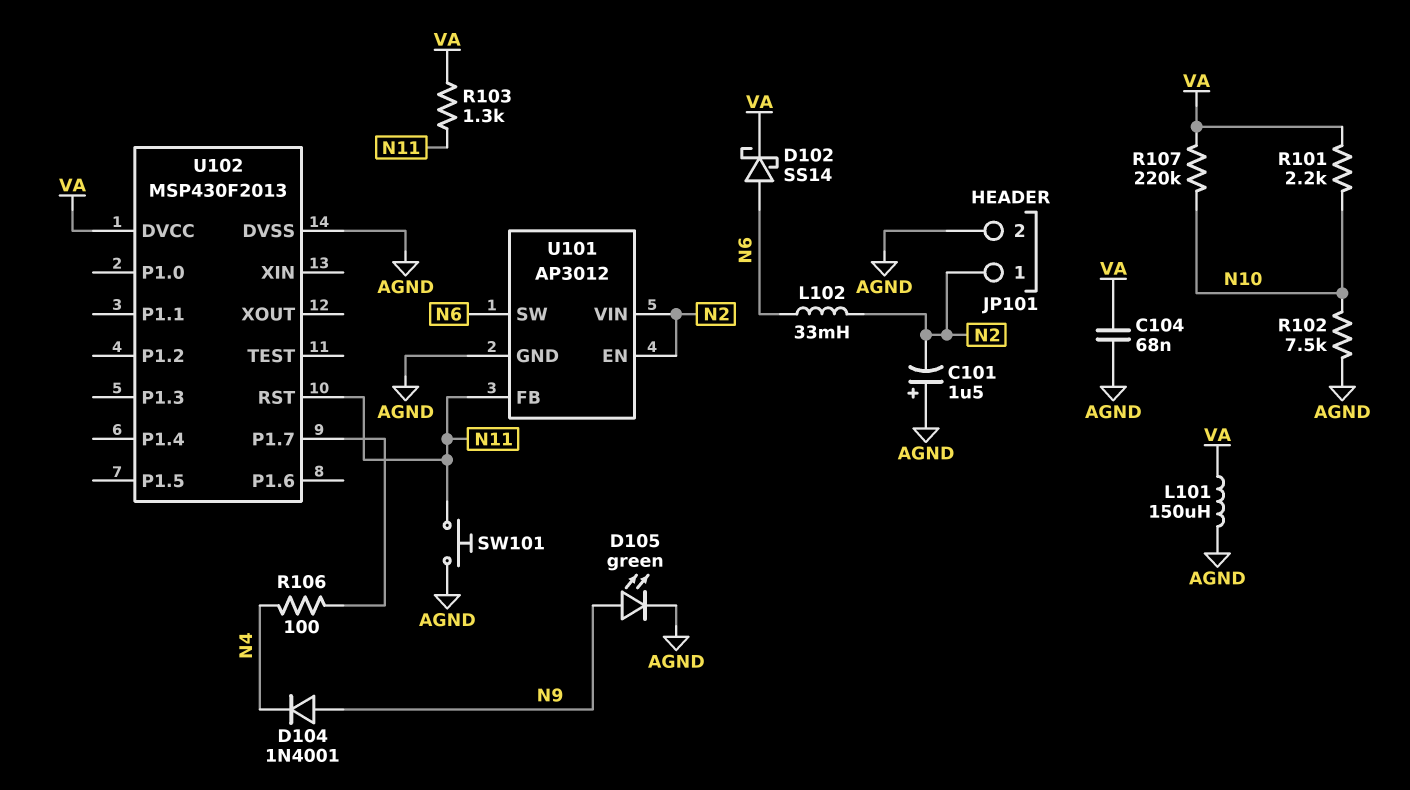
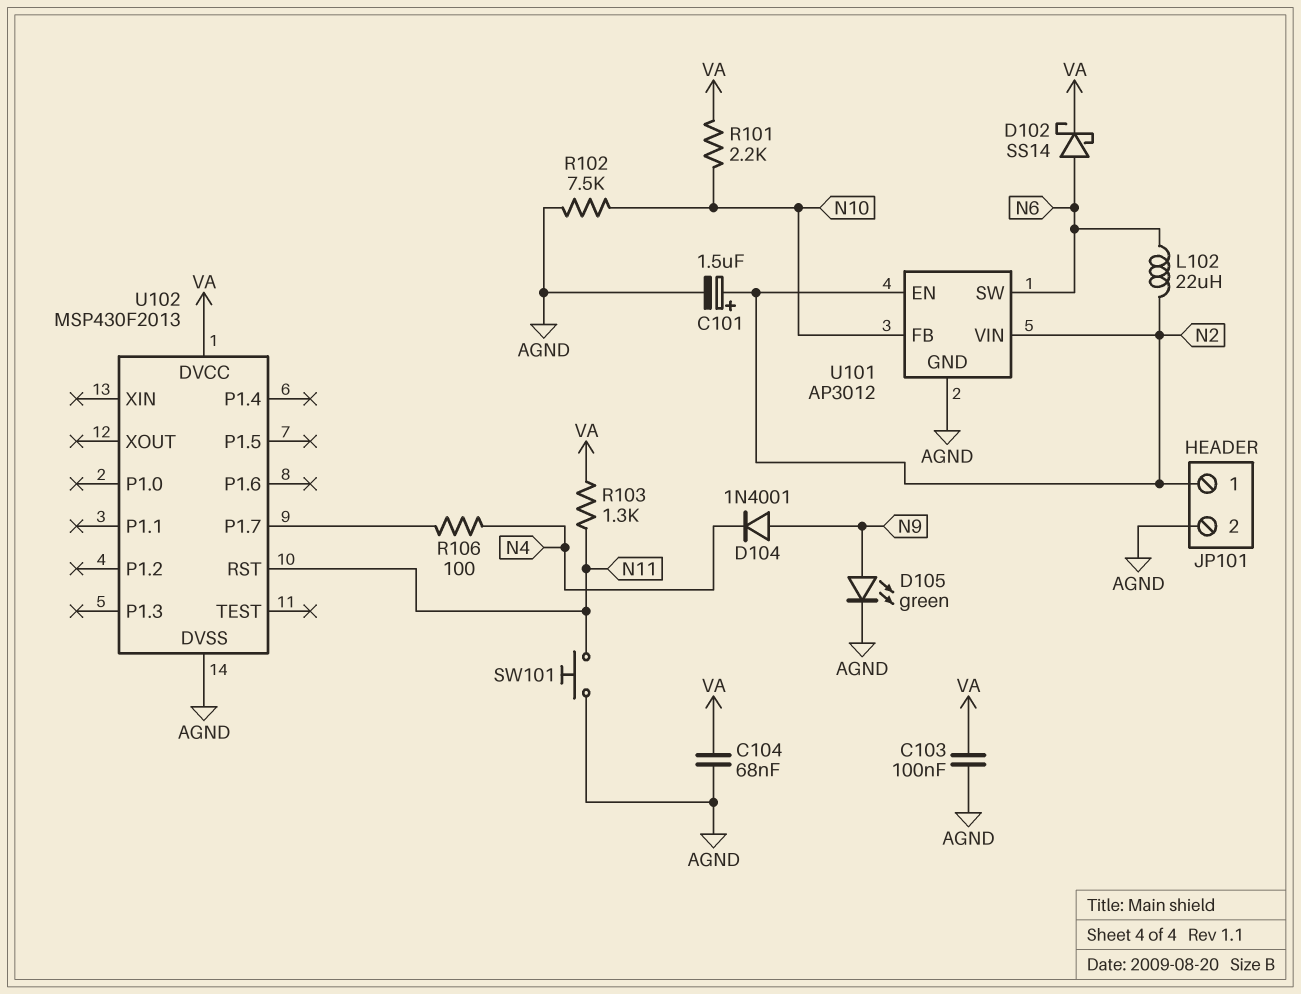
C101: 1.5uF (plus AGND, minus N2) -> 1.5uF (plus N2, minus AGND)
C103: none -> 100nF (AGND, VA)
L101: 150uH (AGND, VA) -> none
L102: 33mH (N2, N6) -> 22uH (N2, N6)
R107: 220k (N10, VA) -> none
U101 pin FB: N11 -> N10

